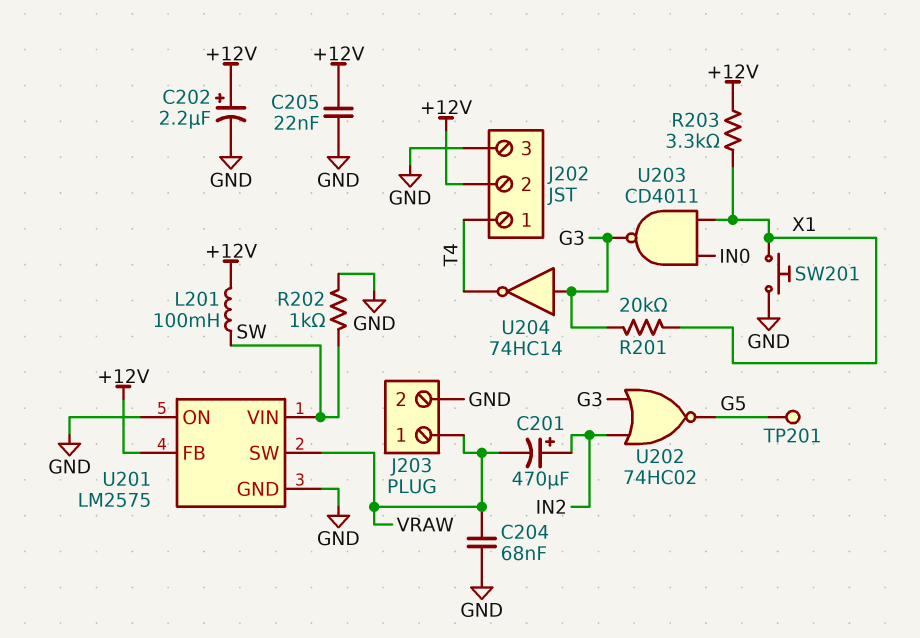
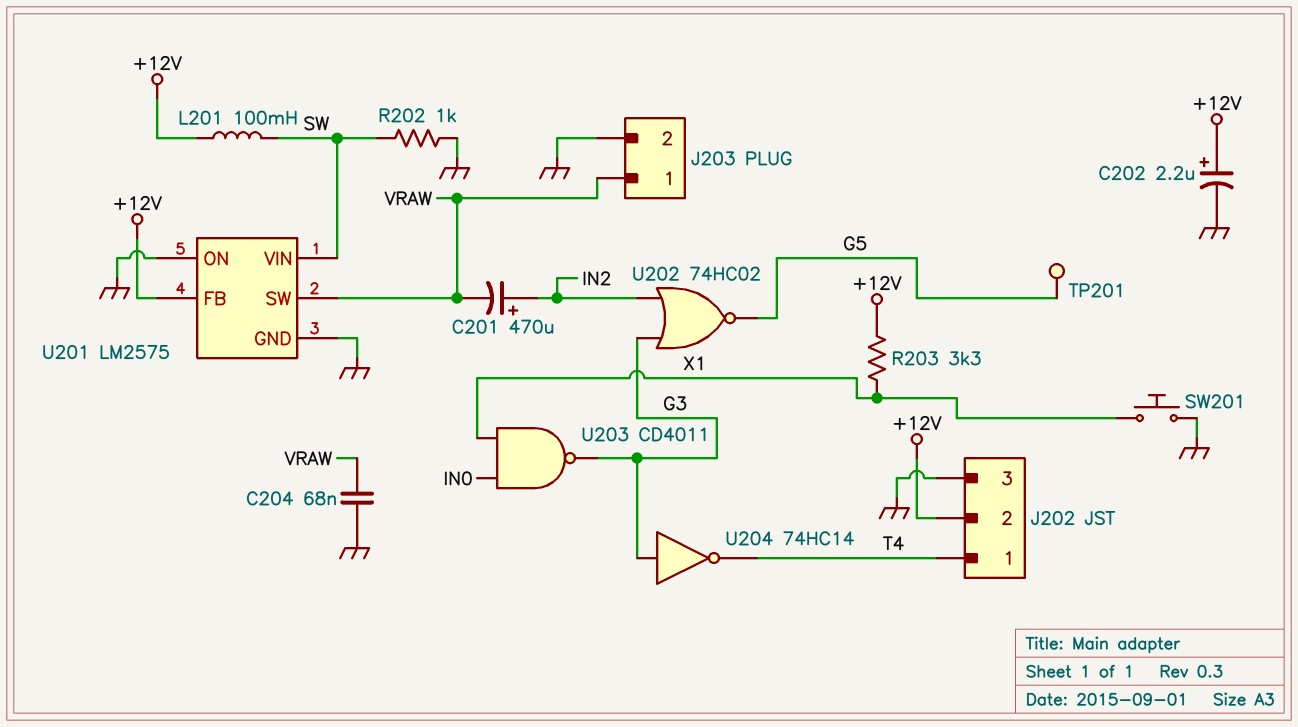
C205: 22nF (+12V, GND) -> none
R201: 20k (G3, X1) -> none

